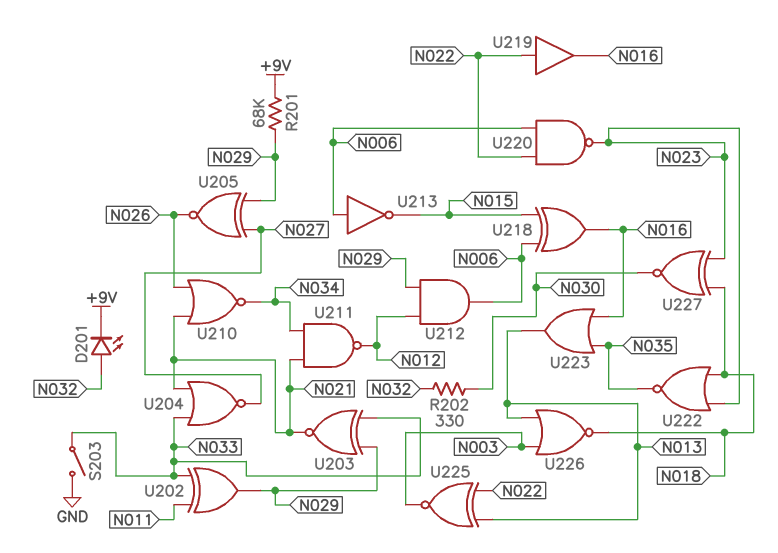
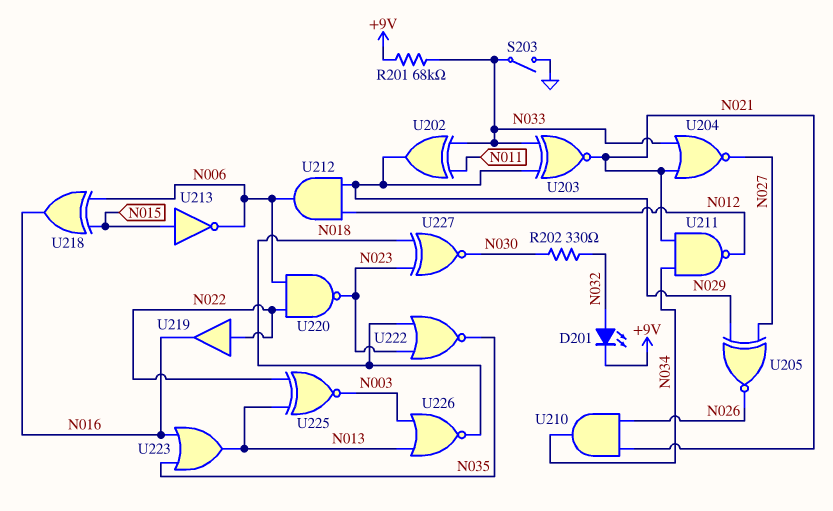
R201: 68k (+9V, N029) -> 68k (+9V, N033)
U210: NOR (in N021, in N026, out N034) -> AND (in N021, in N026, out N034)
U213: NOT (in N006, out N015) -> NOT (in N015, out N006)

